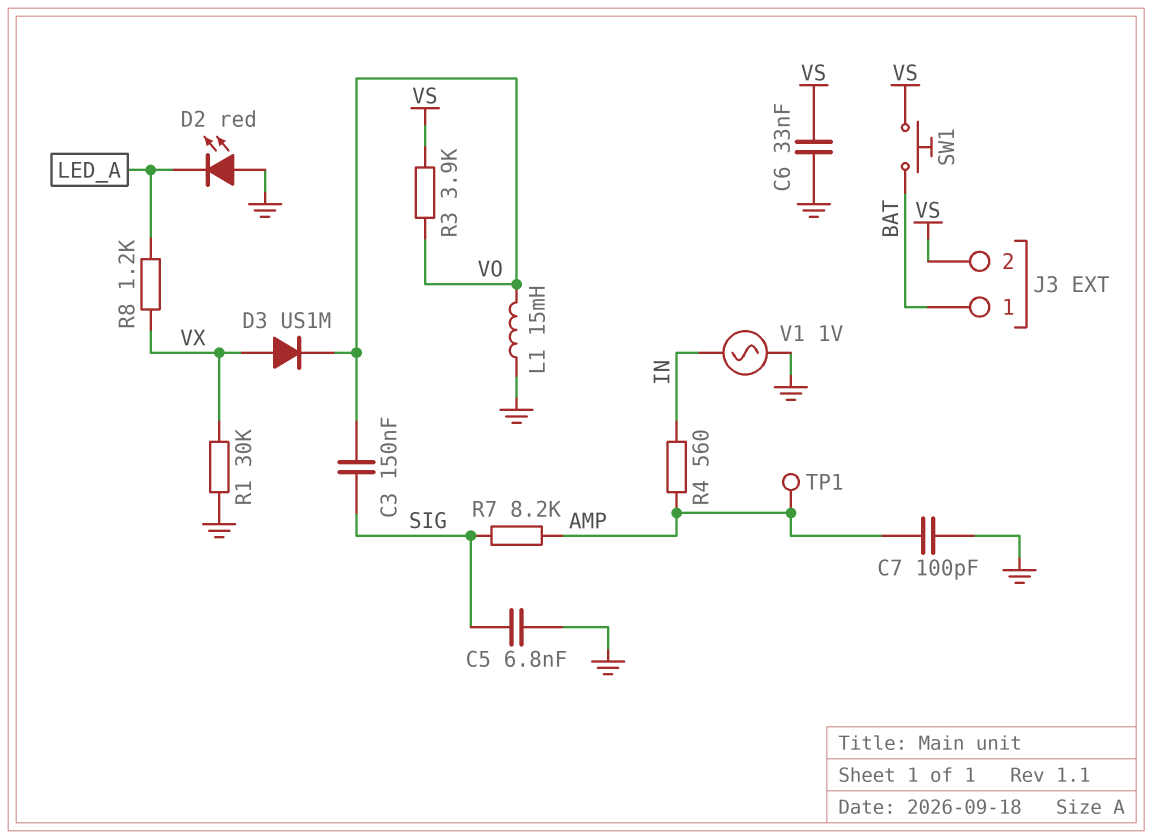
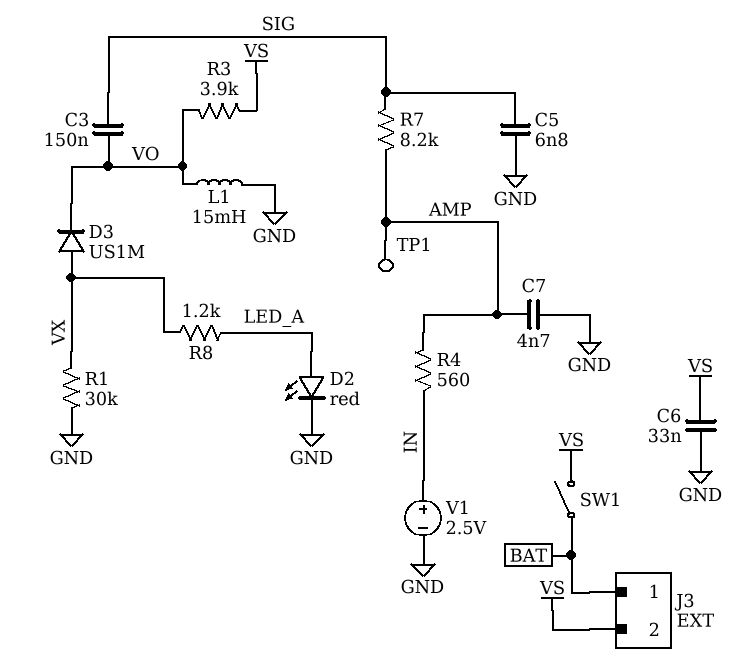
C7: 100pF (AMP, GND) -> 4.7nF (AMP, GND)
D2: LED red (A GND, K LED_A) -> LED red (A LED_A, K GND)
SW1: button (BAT, VS) -> switch (BAT, VS)
V1: AC 1V (GND, IN) -> 2.5V (plus IN, minus GND)

